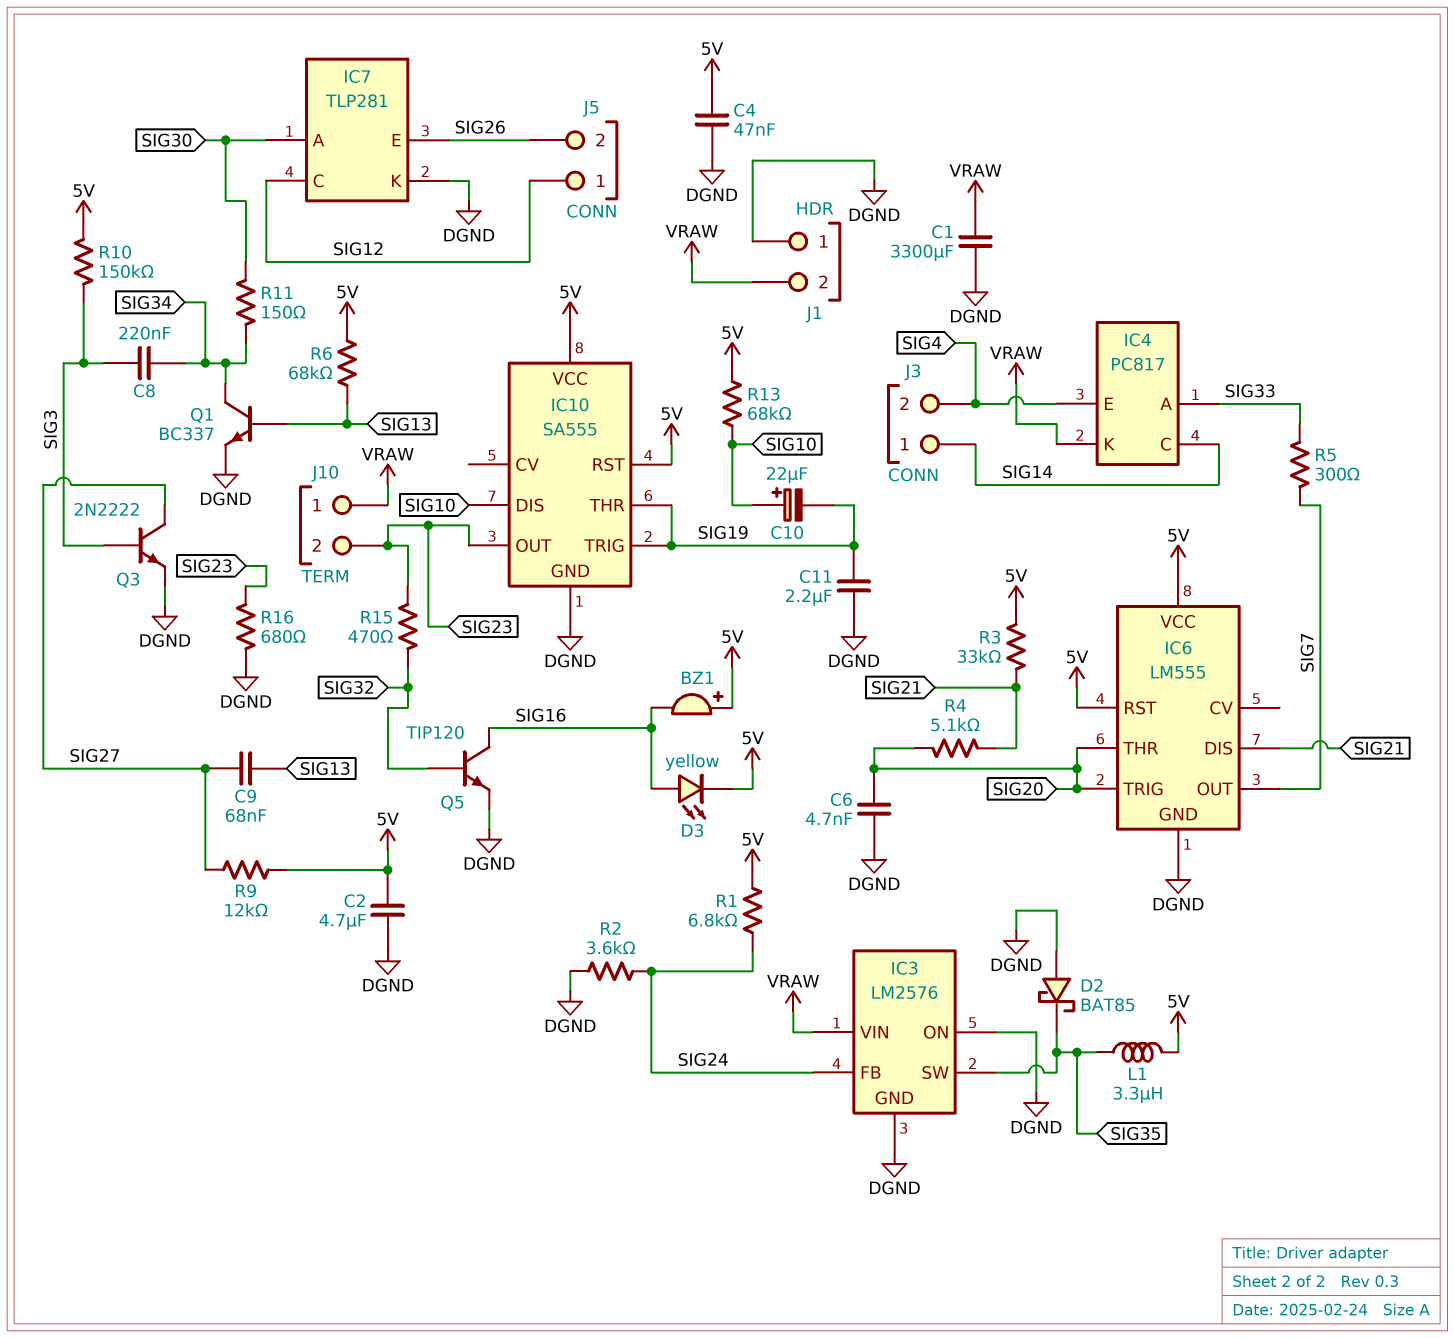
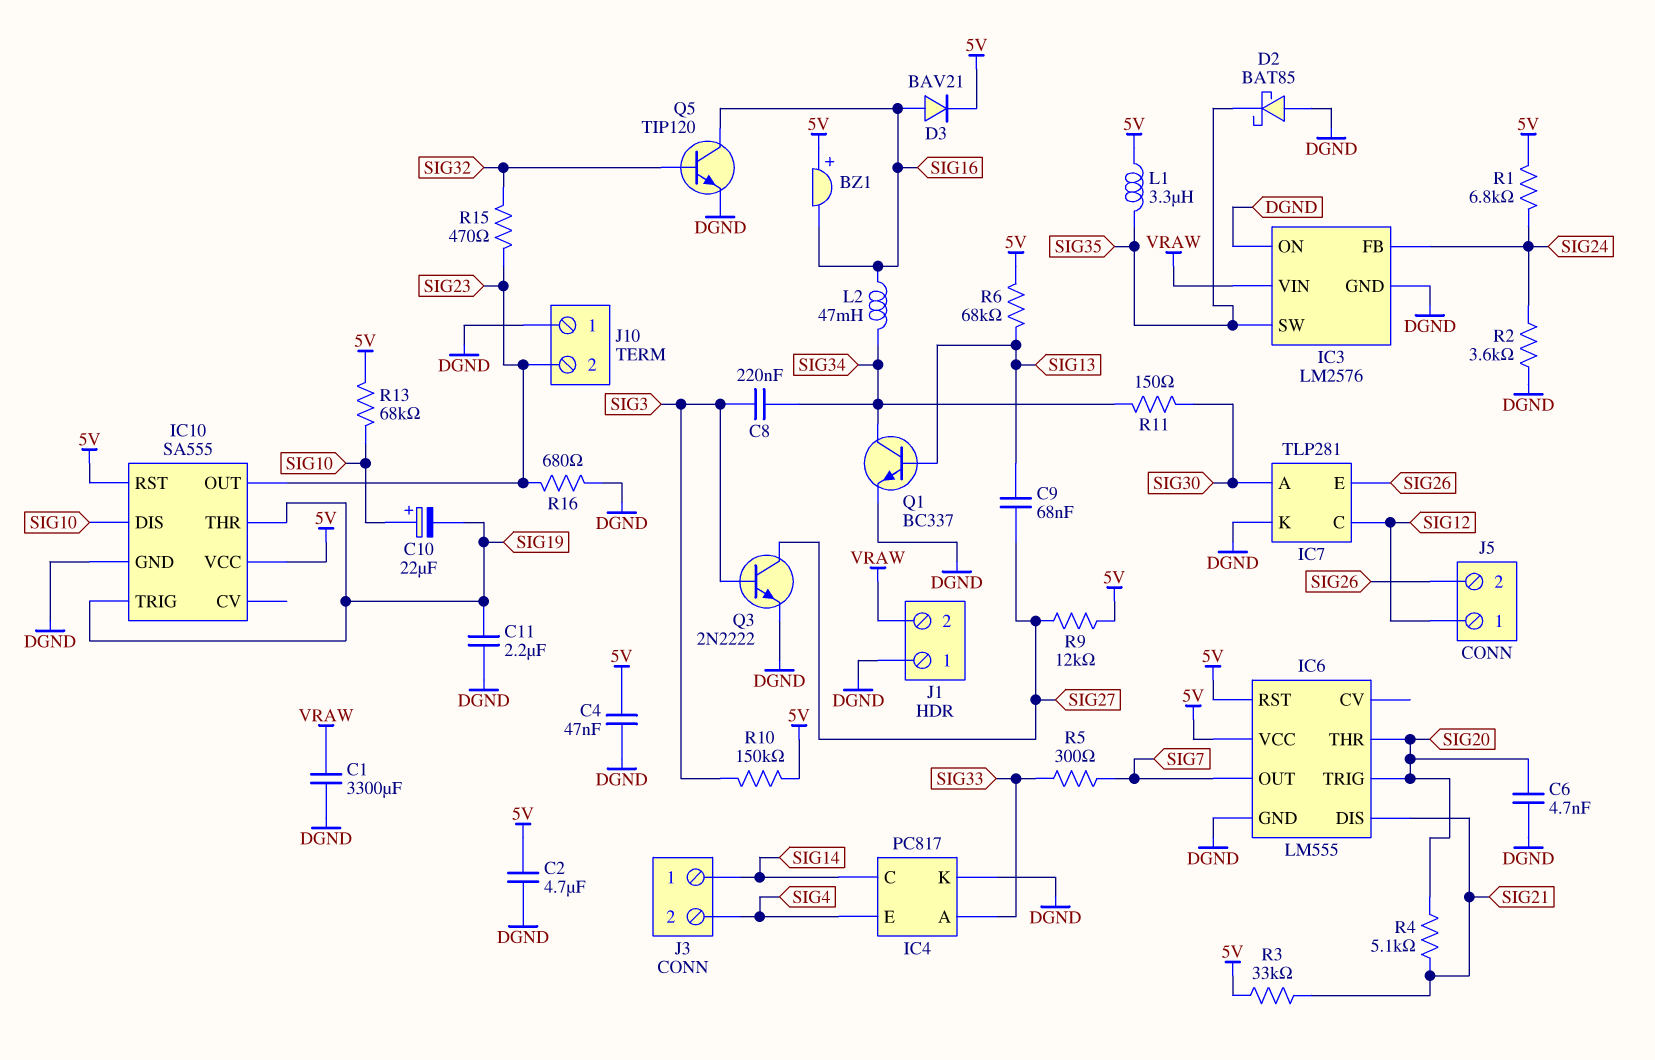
D3: LED yellow (A SIG16, K 5V) -> diode BAV21 (A SIG16, K 5V)
IC4 pin K: VRAW -> DGND
J10 pin 1: VRAW -> DGND
L2: none -> 47mH (SIG16, SIG34)

